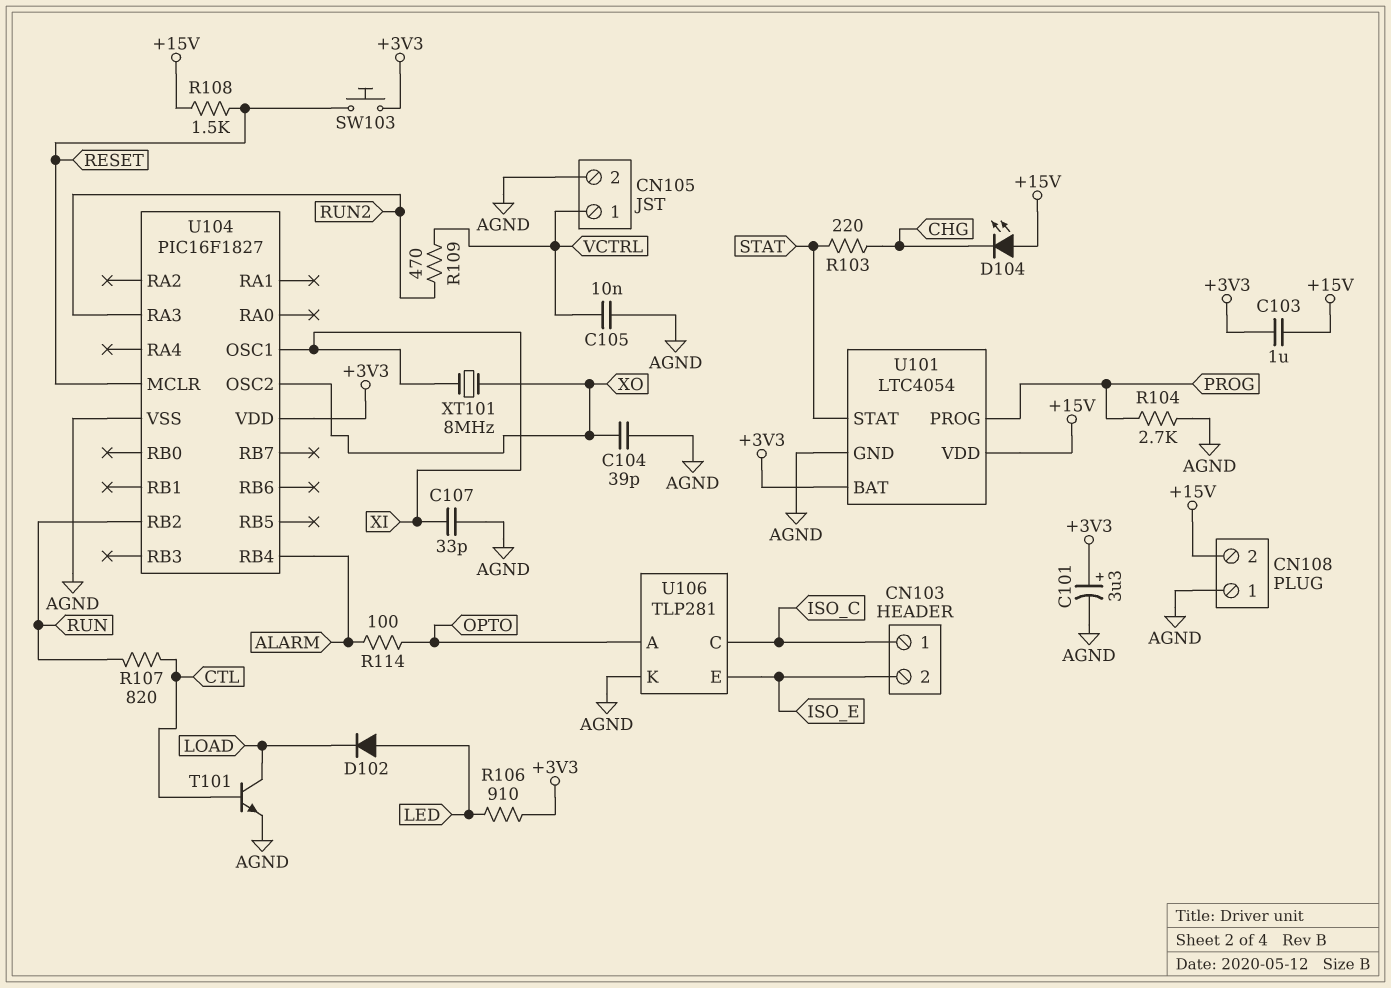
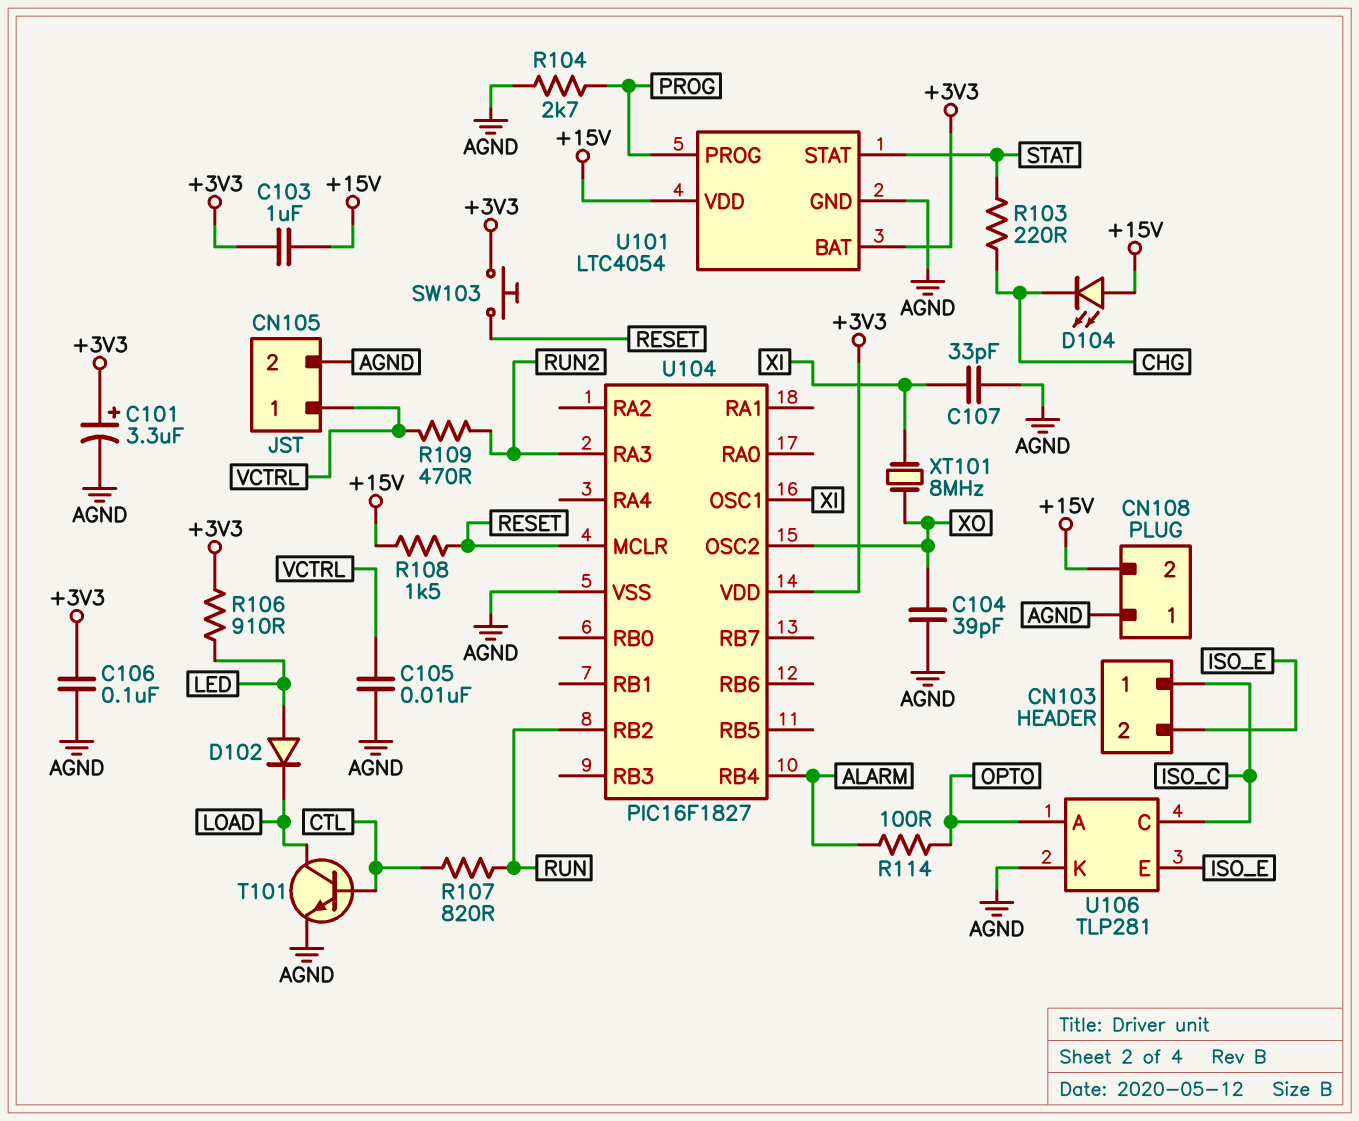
C106: none -> 100nF (+3V3, AGND)

